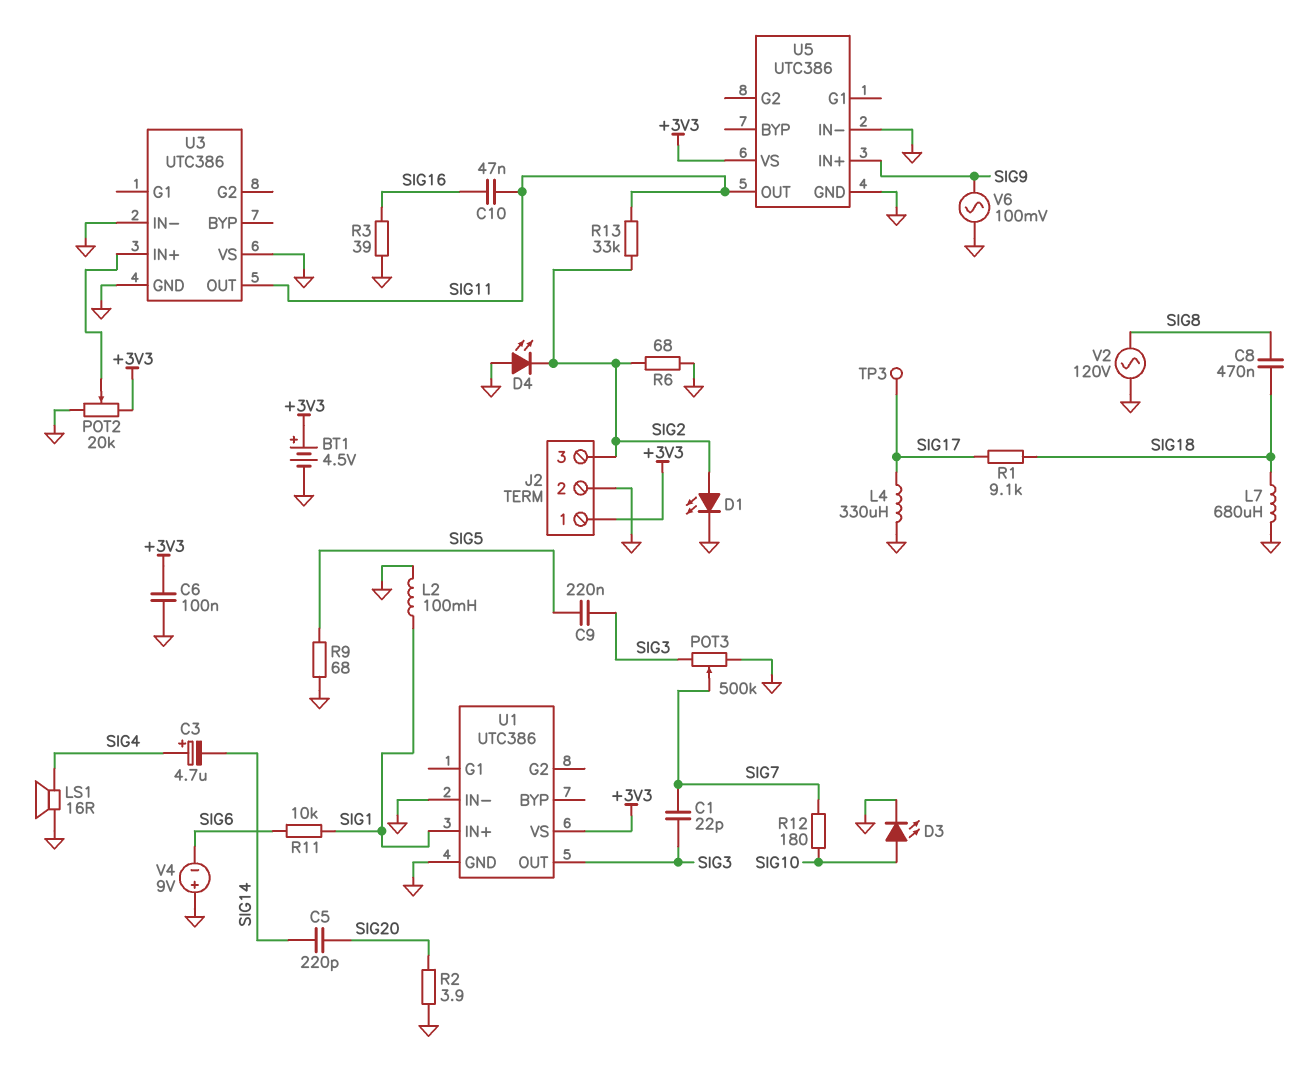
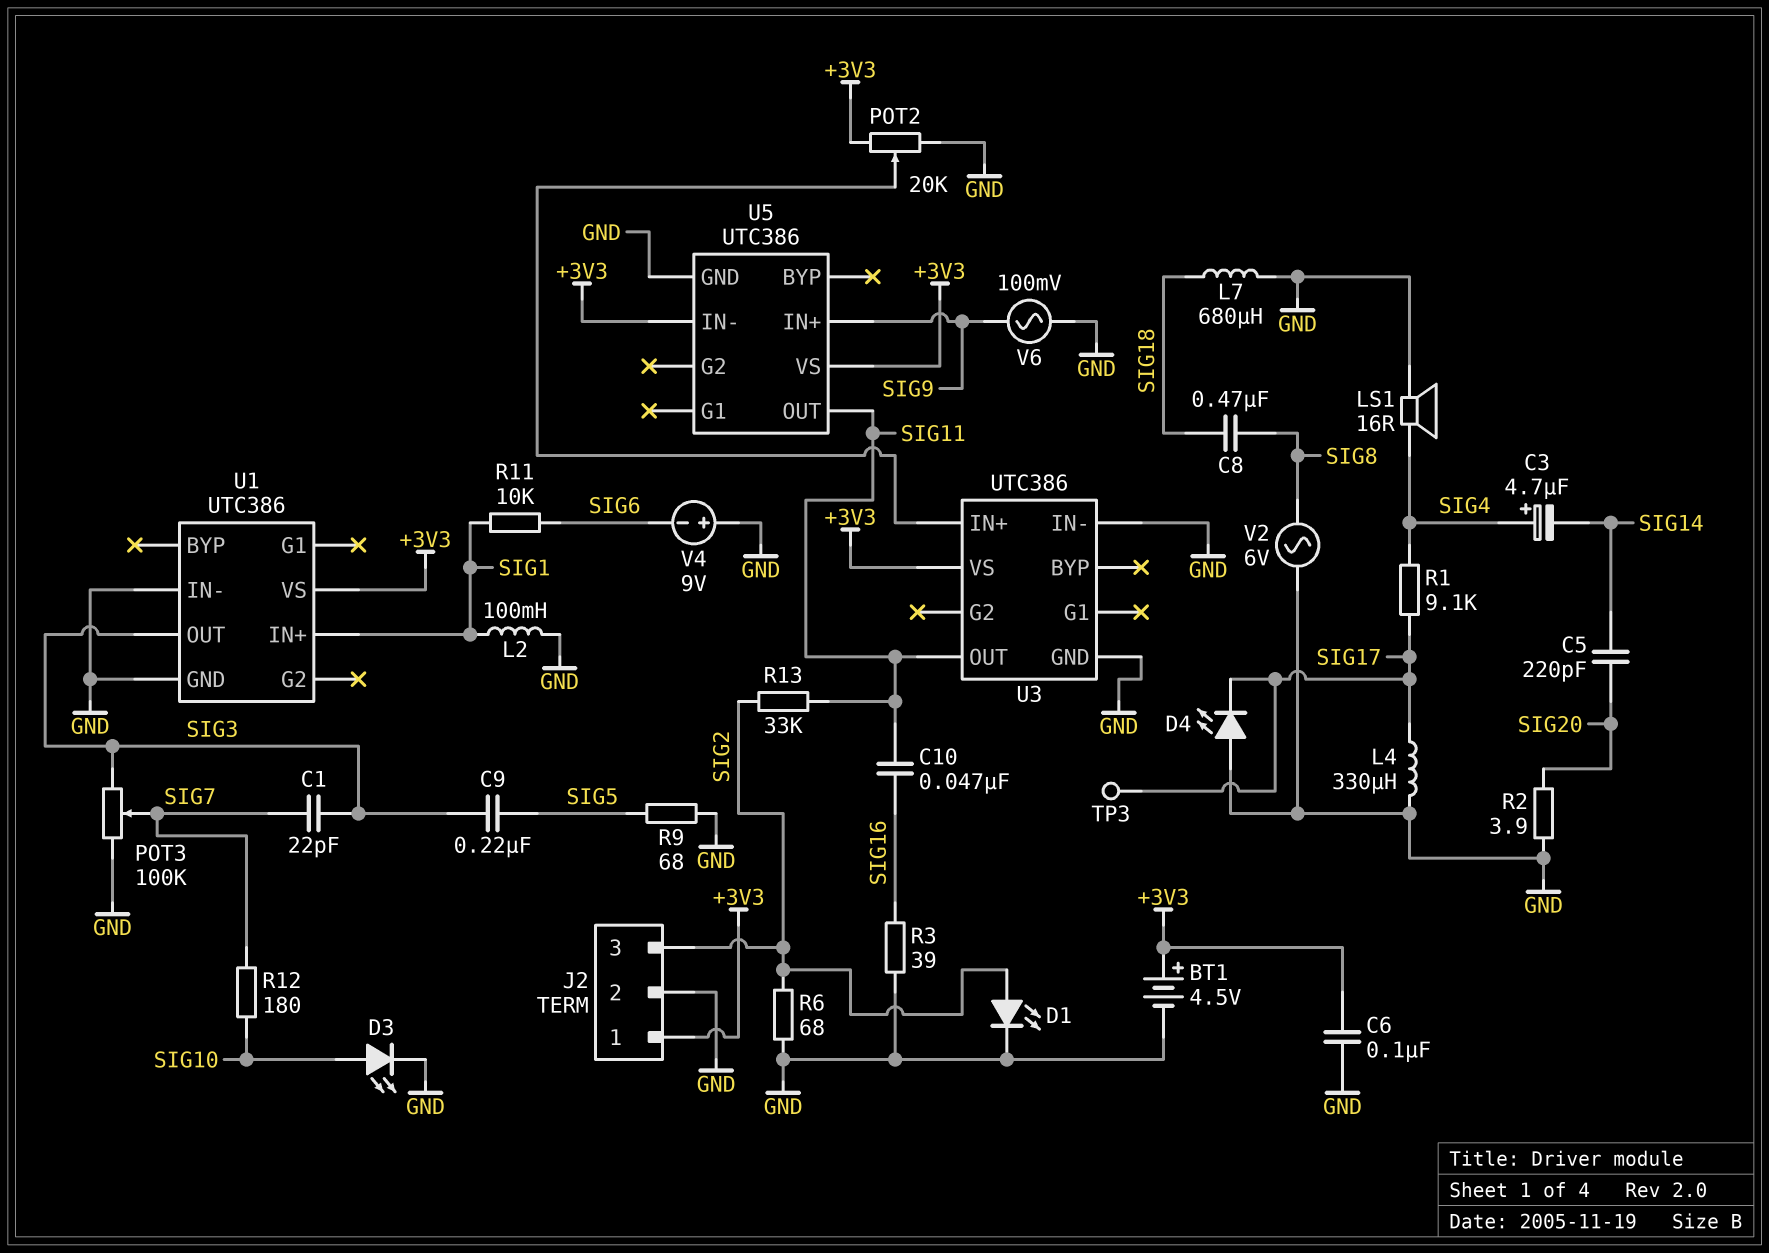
D4: LED (A GND, K SIG2) -> LED (A GND, K SIG17)
POT3: 500k (GND, SIG3, wiper SIG7) -> 100k (GND, SIG3, wiper SIG7)
R1: 9.1k (SIG17, SIG18) -> 9.1k (SIG4, SIG17)
U3 pin VS: GND -> +3V3
U5 pin IN-: GND -> +3V3
V2: AC 120V (GND, SIG8) -> AC 6V (GND, SIG8)

